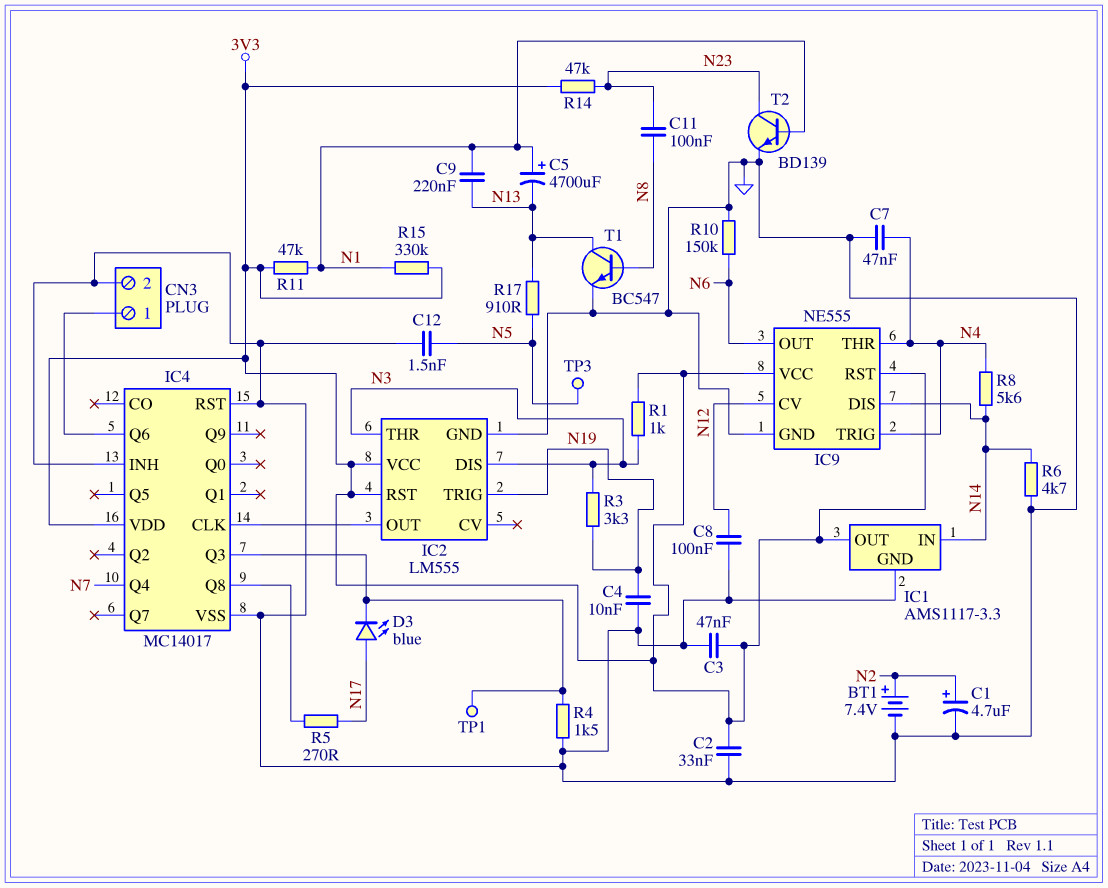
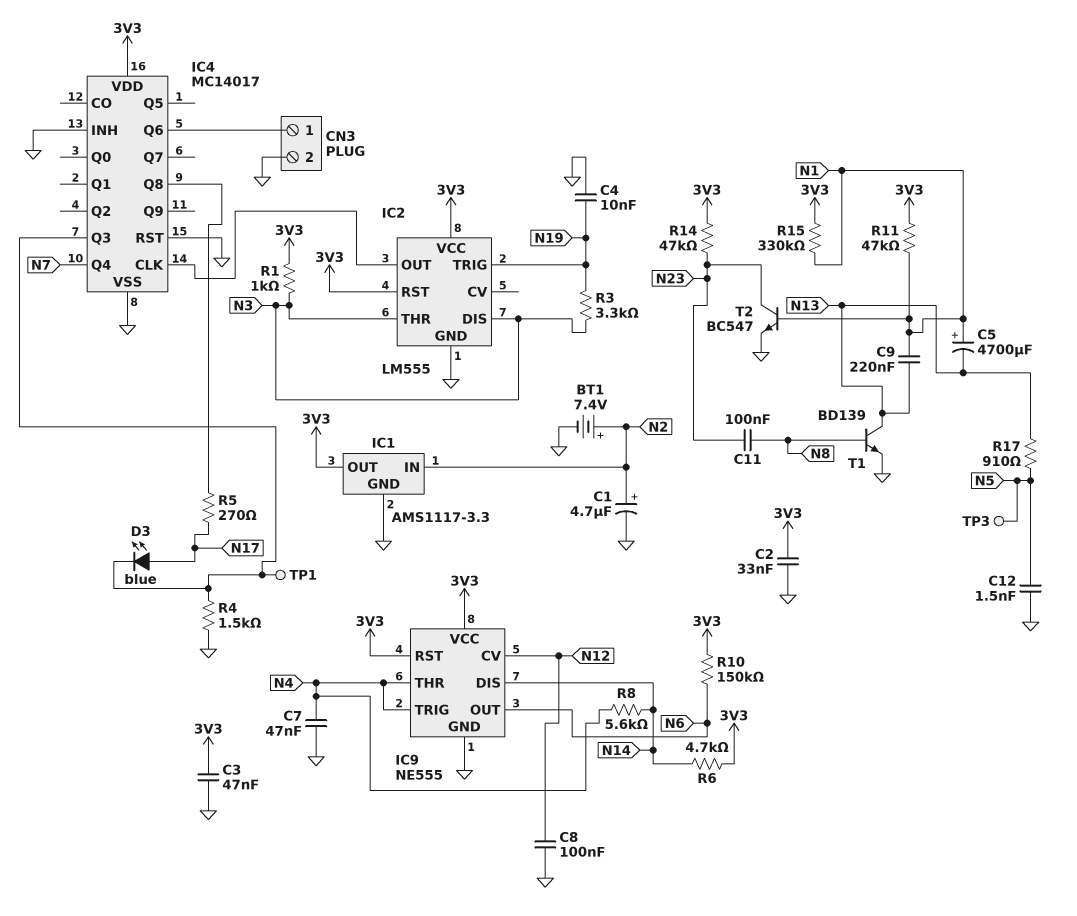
IC1 pin IN: N14 -> N2
R6: 4.7k (GND, N14) -> 4.7k (3V3, N14)
R10: 150k (GND, N6) -> 150k (3V3, N6)
T1: NPN BC547 (B N8, C N13, E GND) -> NPN BD139 (B N8, C N13, E GND)
T2: NPN BD139 (B N1, C N23, E GND) -> NPN BC547 (B N1, C N23, E GND)

